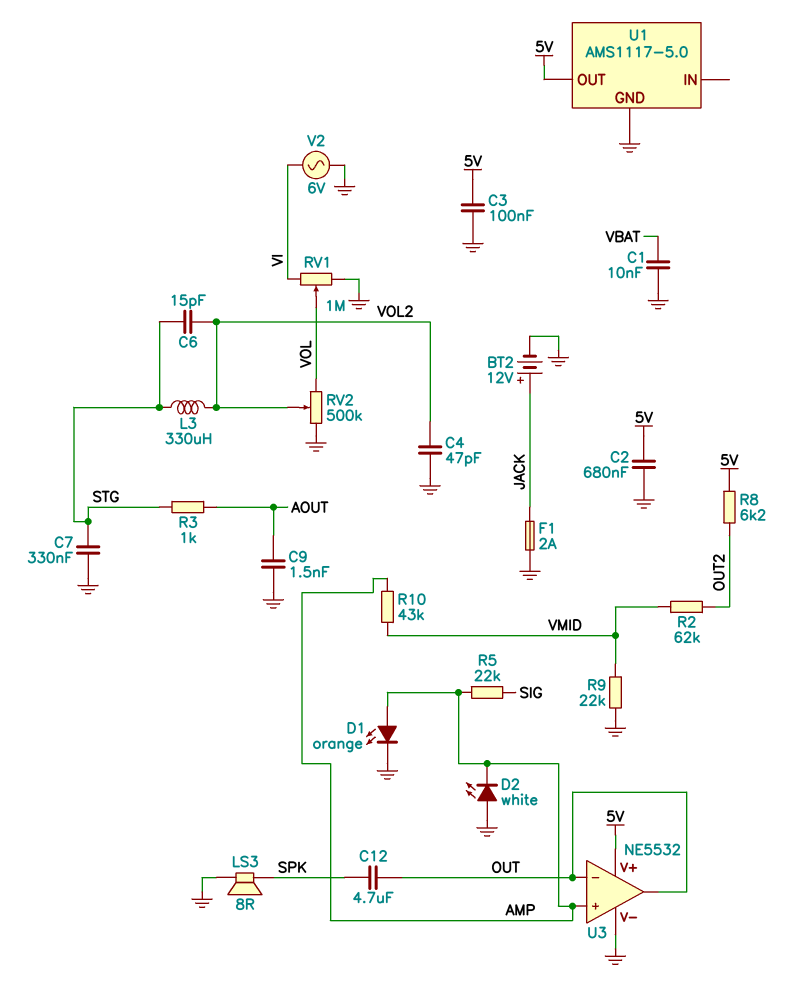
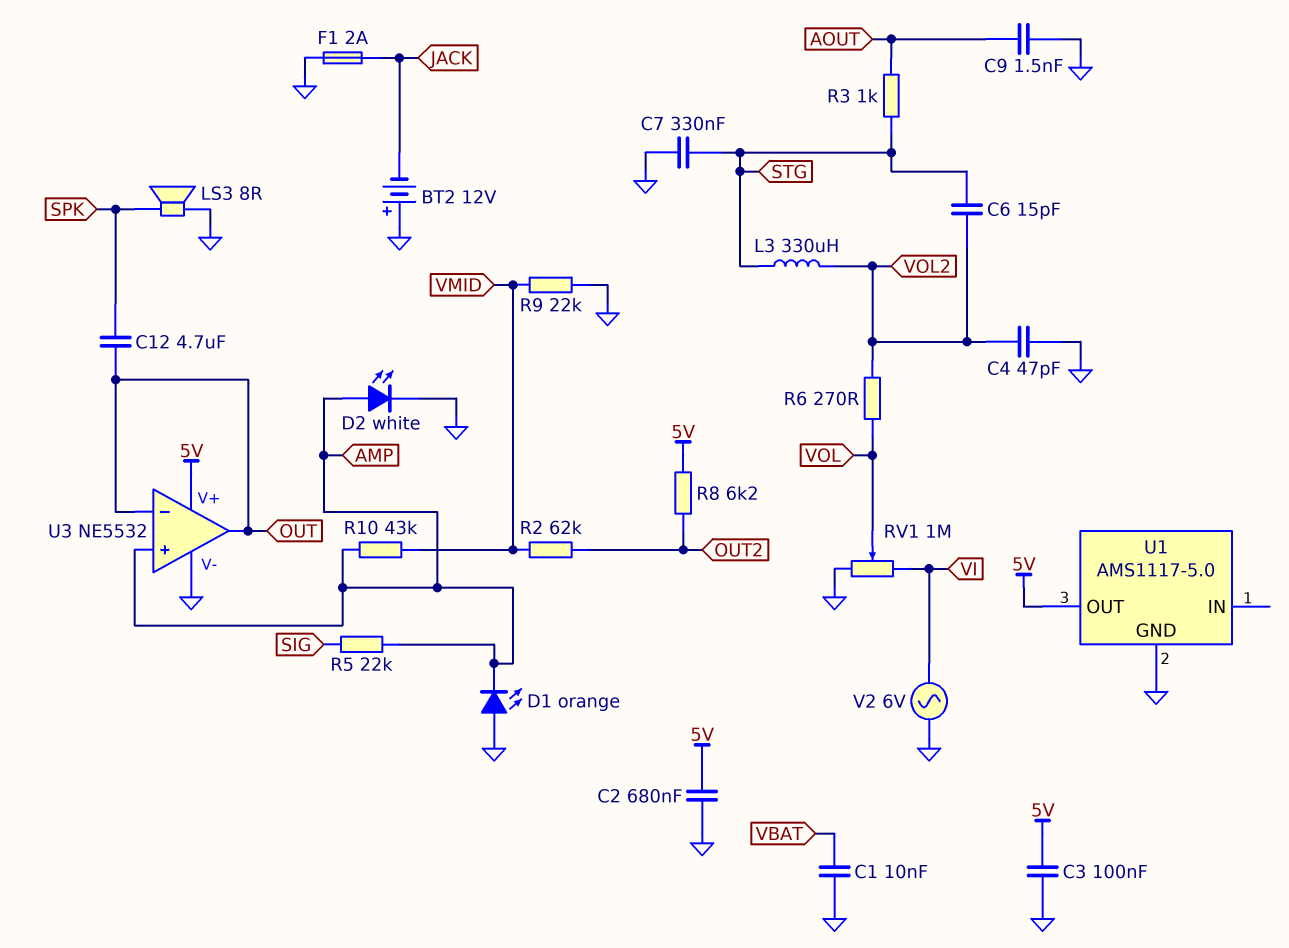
BT2: 12V (plus JACK, minus GND) -> 12V (plus GND, minus JACK)
D1: LED orange (A AMP, K GND) -> LED orange (A GND, K AMP)
D2: LED white (A GND, K AMP) -> LED white (A AMP, K GND)
R6: none -> 270 (VOL, VOL2)
RV2: 500k (GND, VOL, wiper VOL2) -> none

